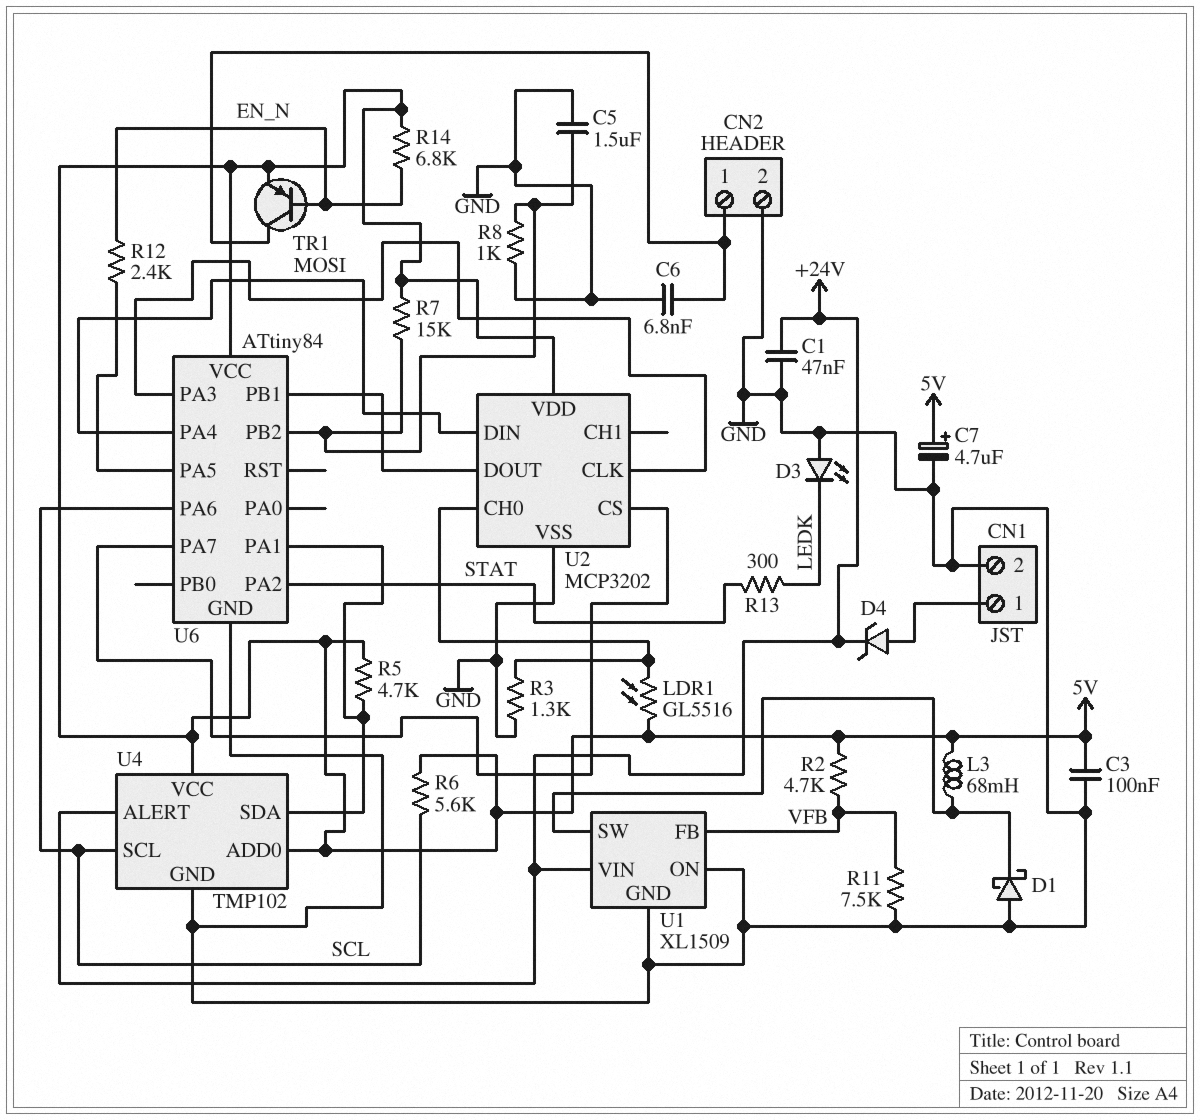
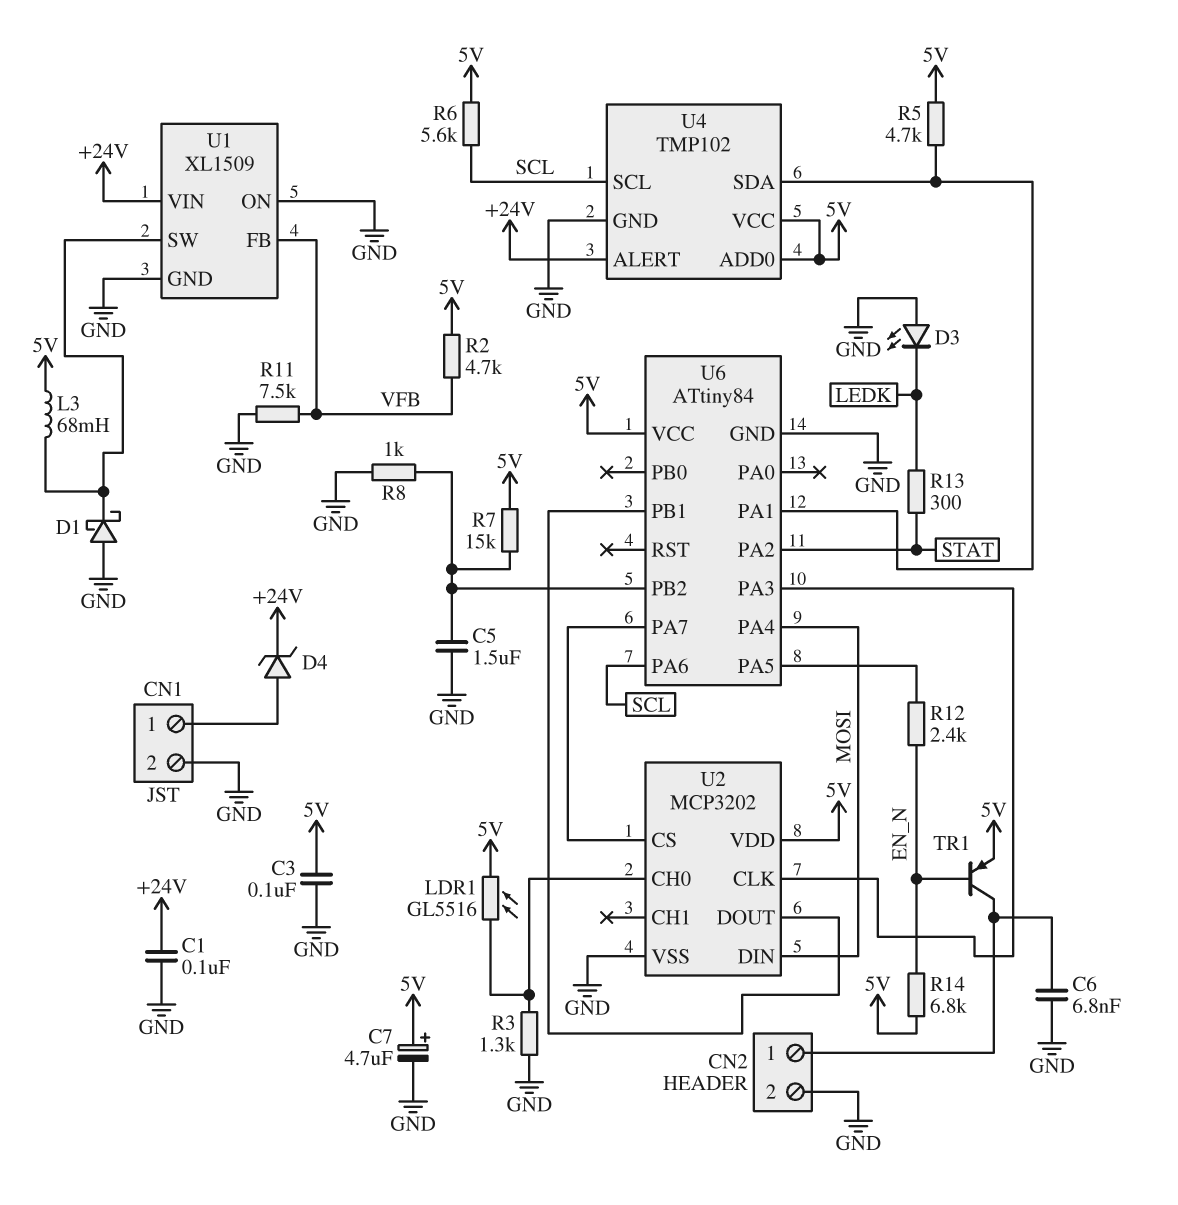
C1: 47nF (+24V, GND) -> 100nF (+24V, GND)

